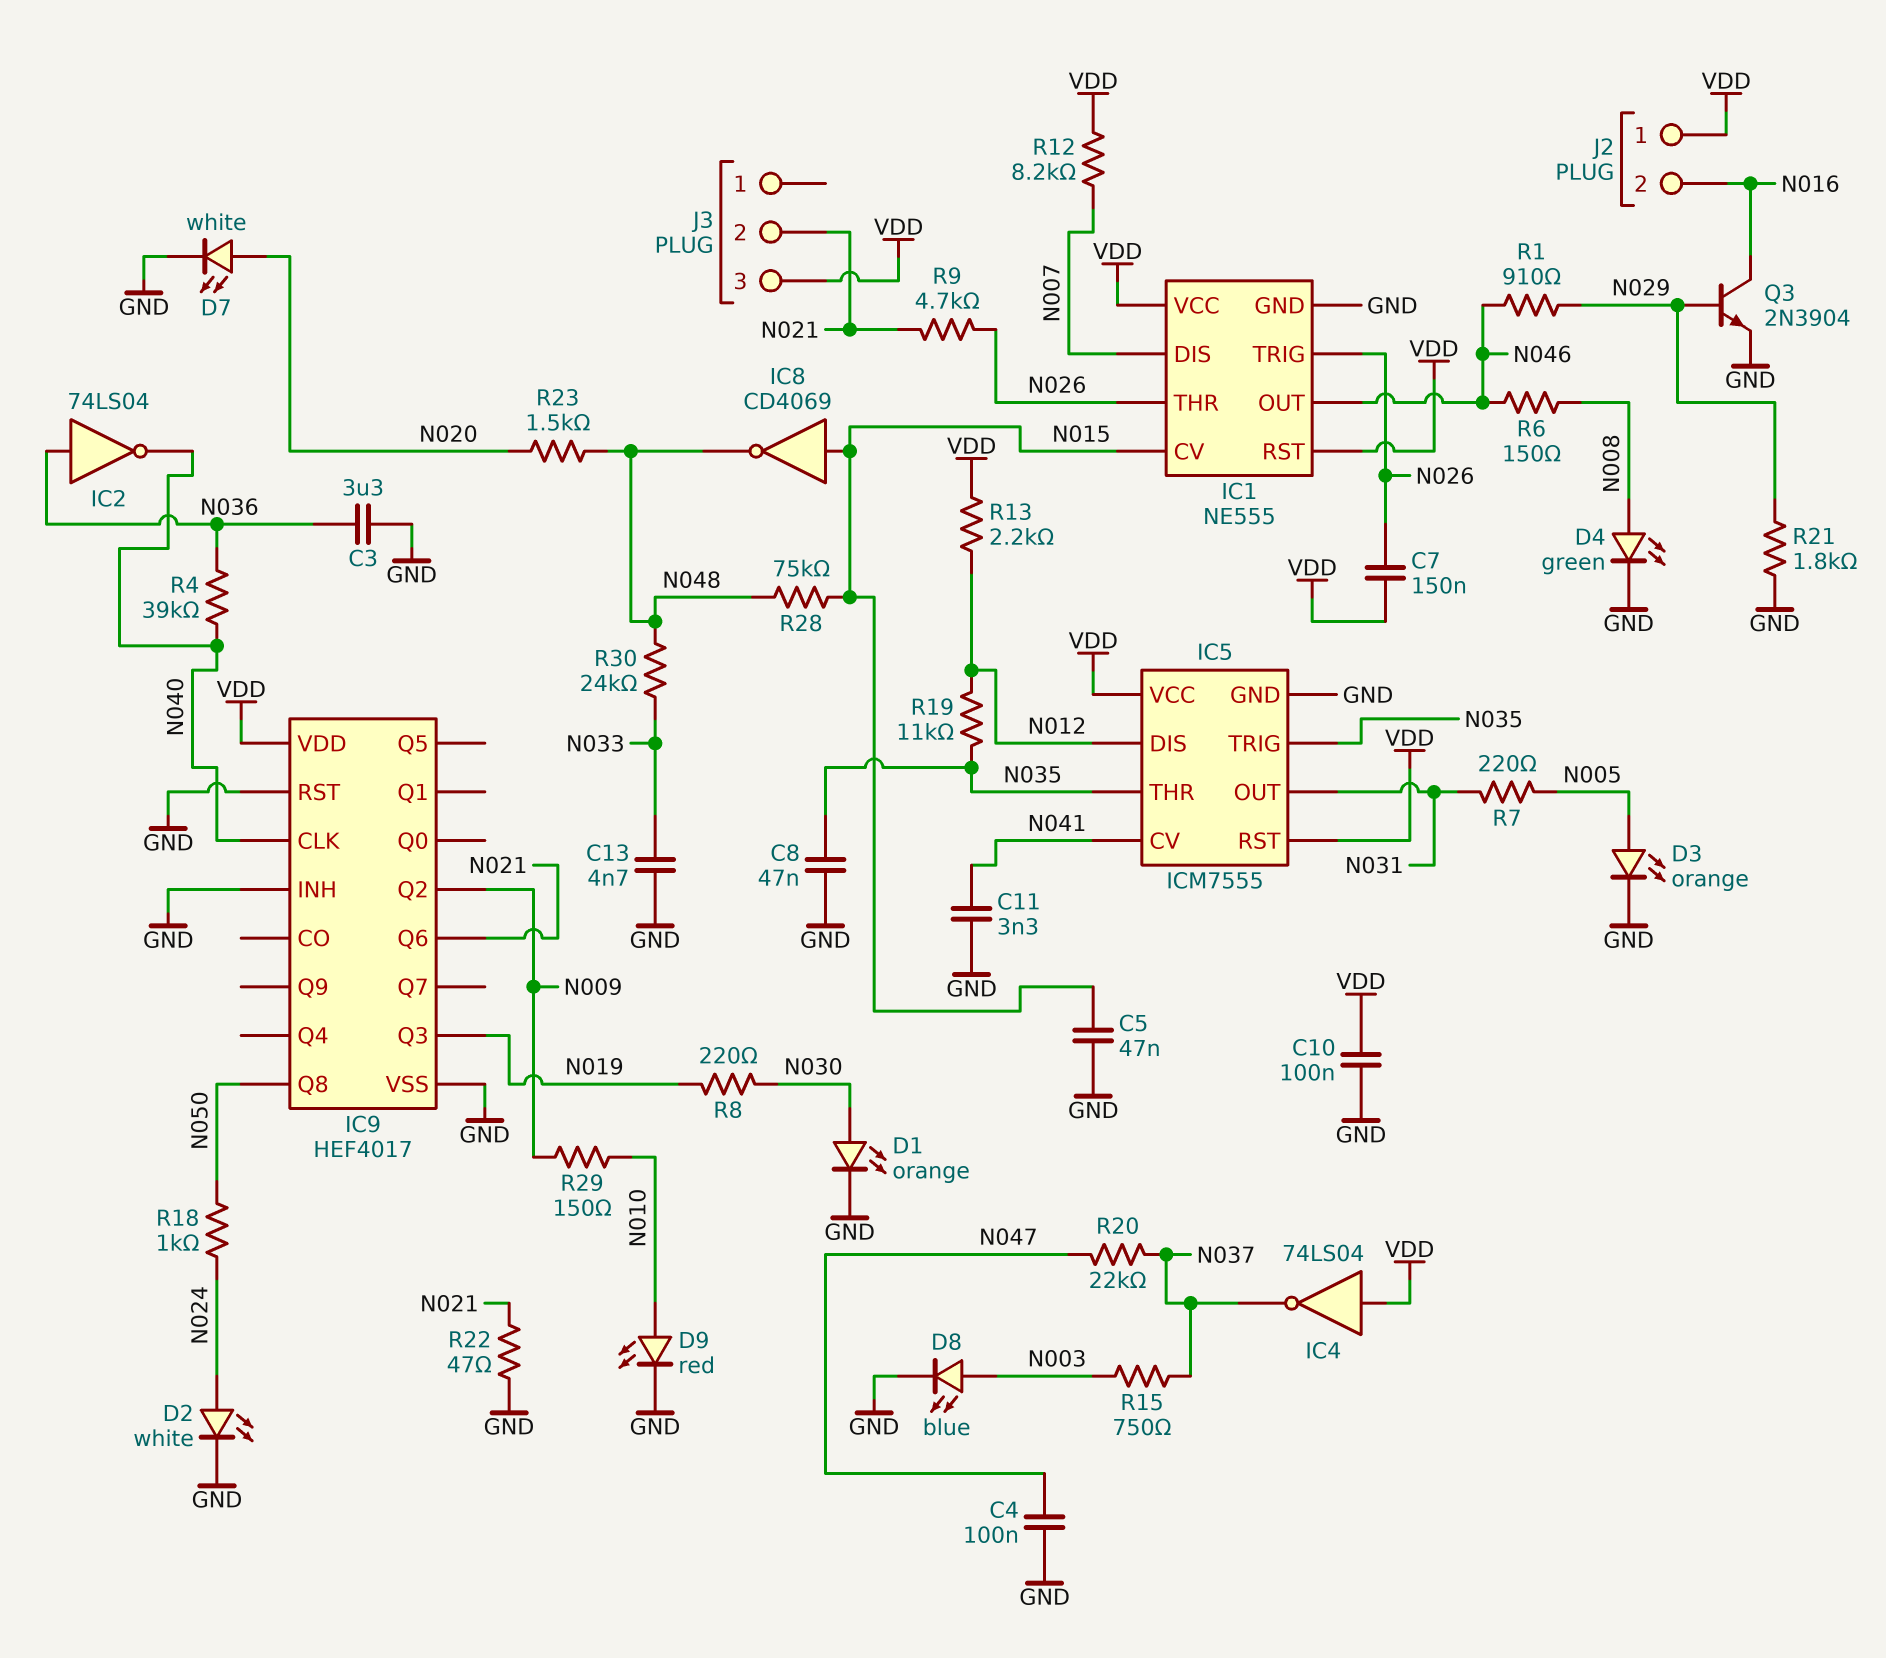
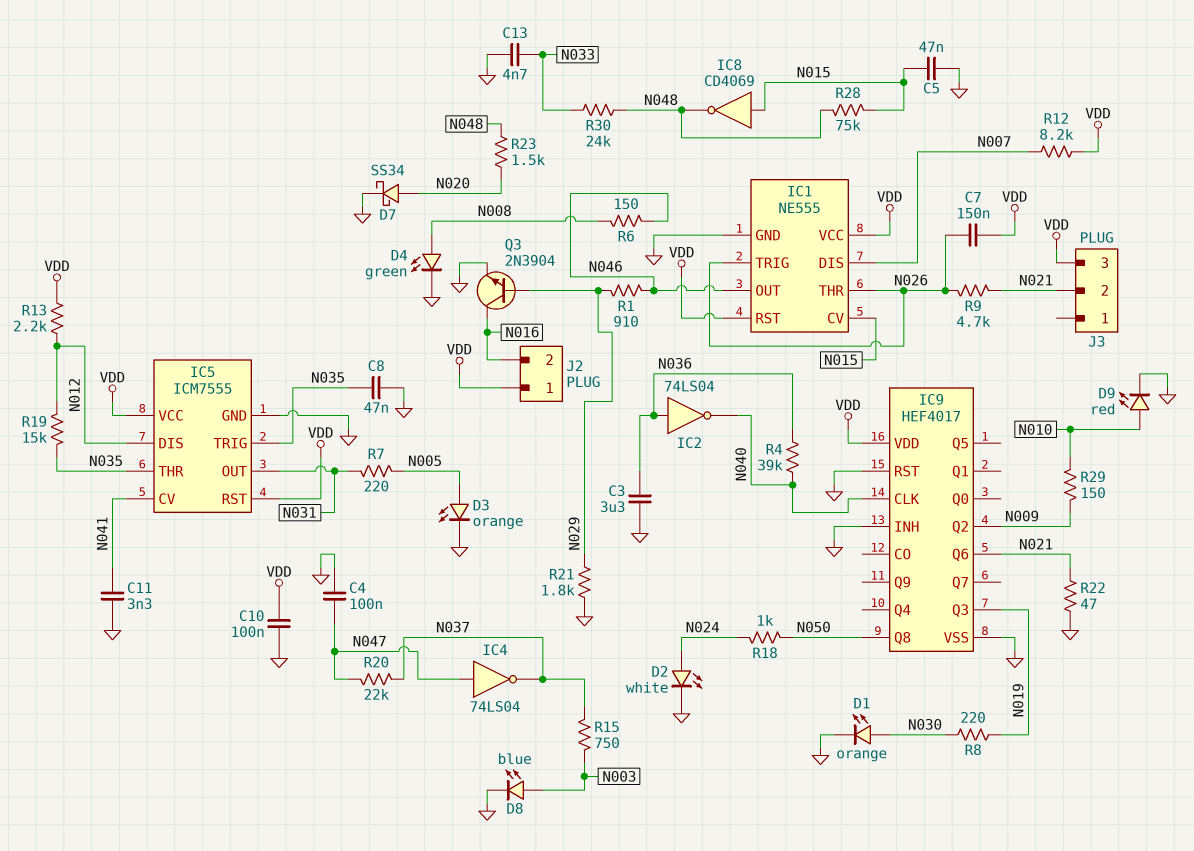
D7: LED white (A N020, K GND) -> schottky SS34 (A N020, K GND)
IC4: NOT 74LS04 (in VDD, out N037) -> NOT 74LS04 (in N047, out N037)
R19: 11k (N012, N035) -> 15k (N012, N035)

